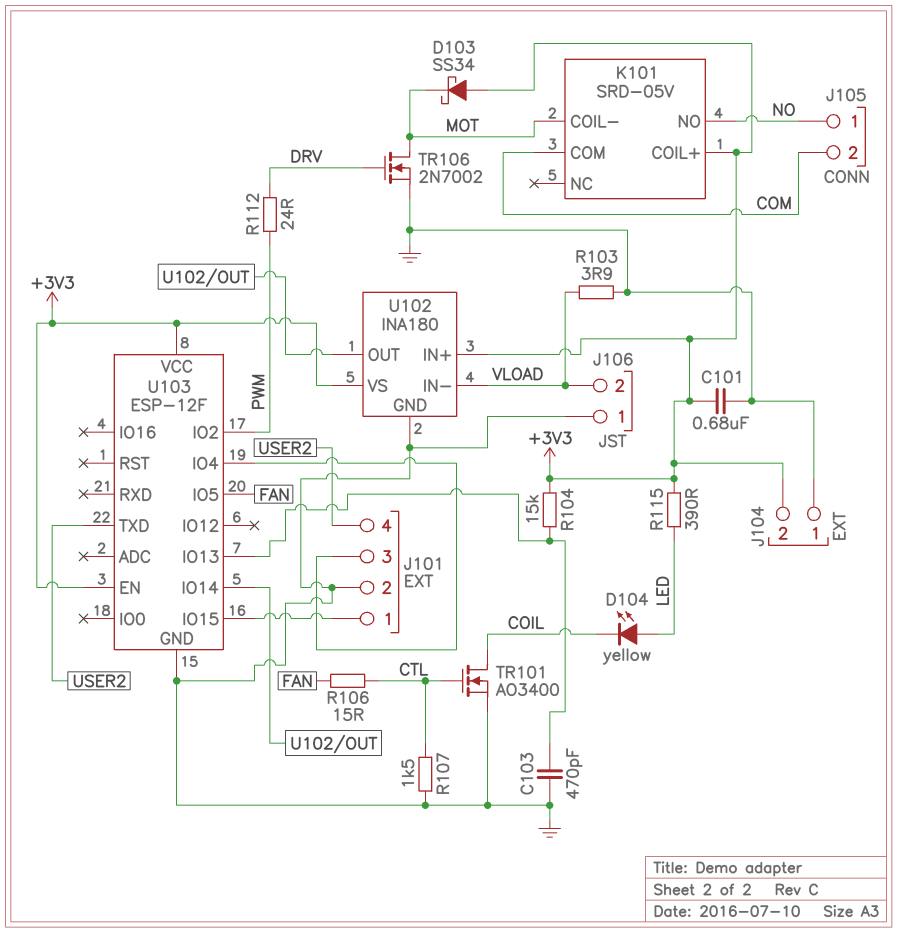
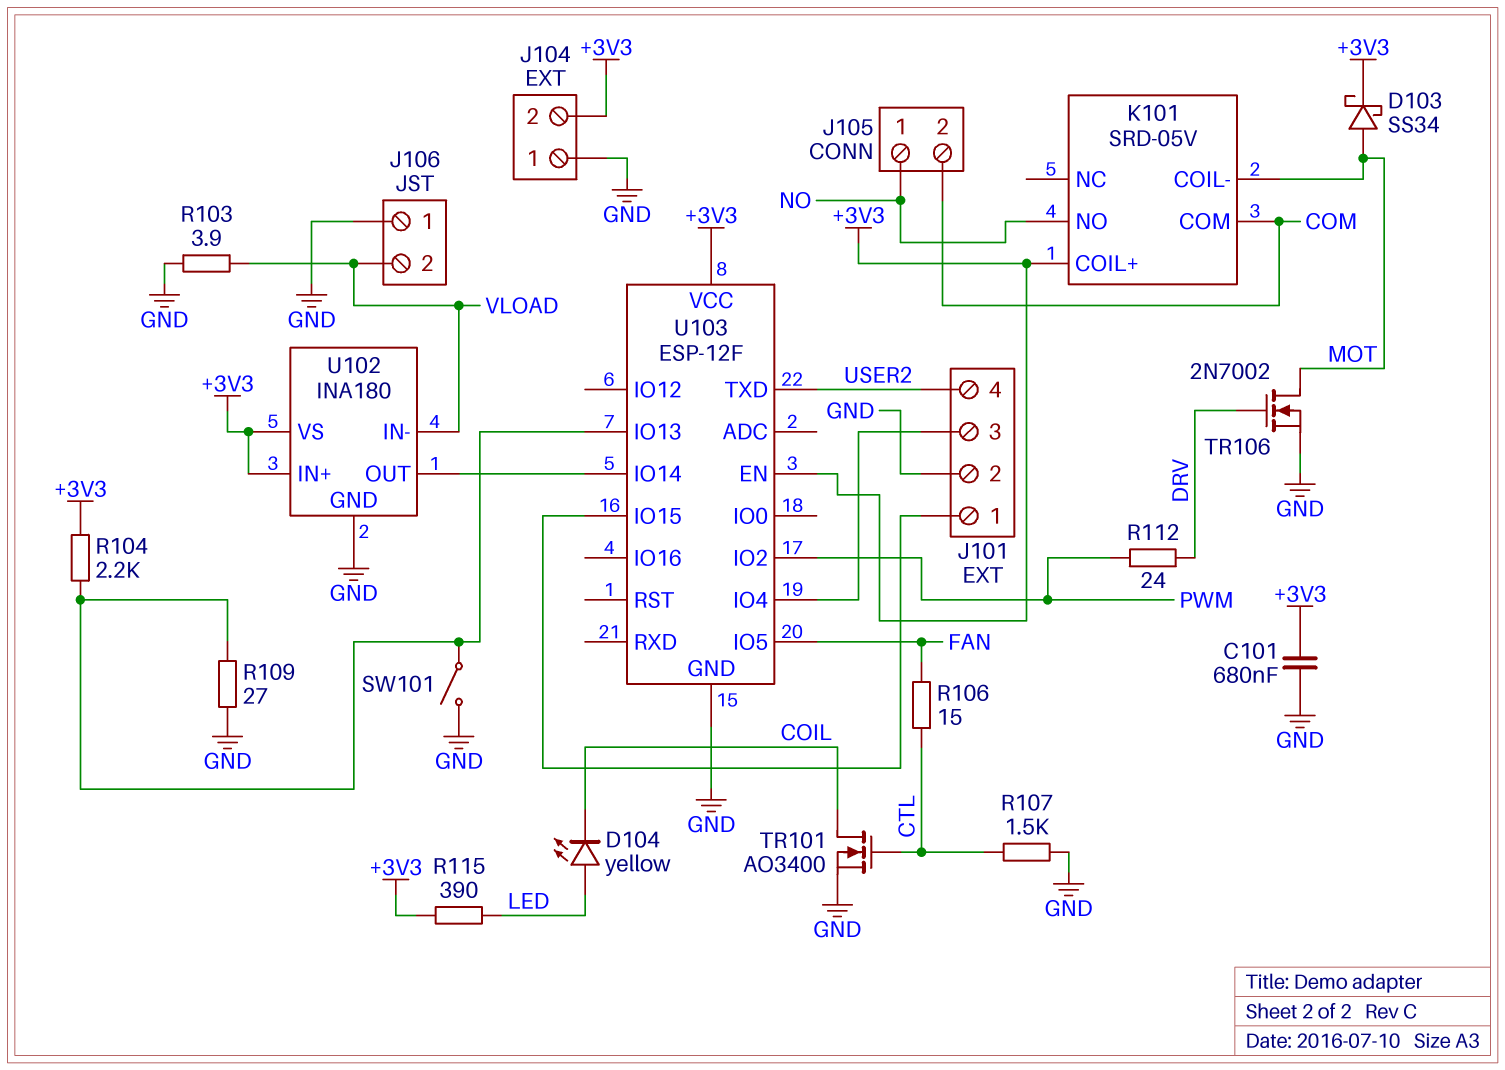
C103: 470pF (GND, U103/IO13) -> none
D103: schottky SS34 (A +3V3, K MOT) -> schottky SS34 (A MOT, K +3V3)
R104: 15k (+3V3, U103/IO13) -> 2.2k (+3V3, U103/IO13)
R109: none -> 27 (GND, U103/IO13)
SW101: none -> switch (GND, U103/IO13)

